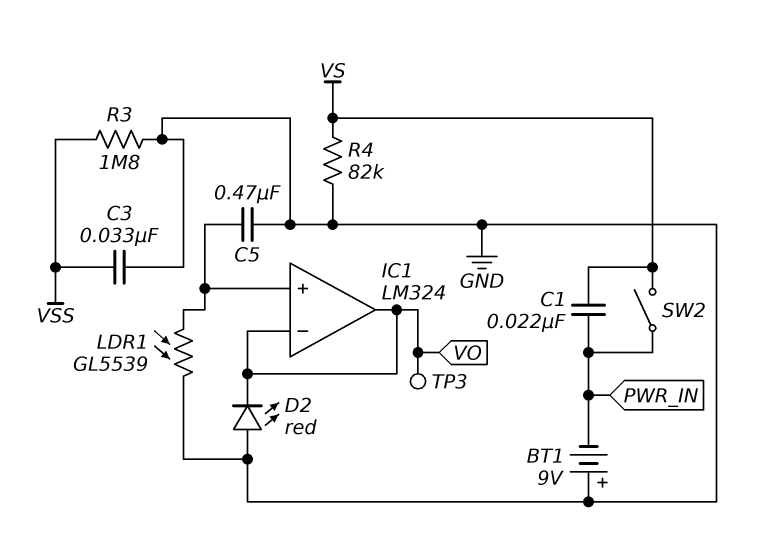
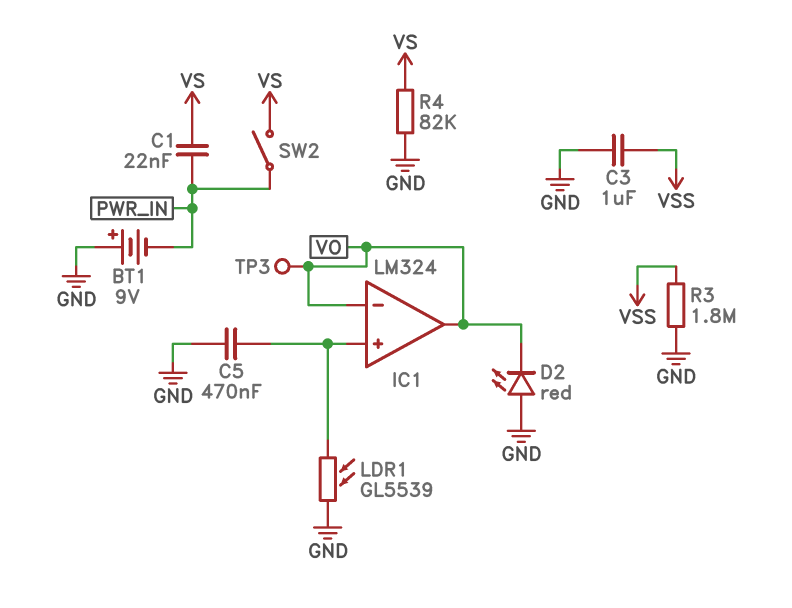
C3: 33nF (GND, VSS) -> 1uF (GND, VSS)

